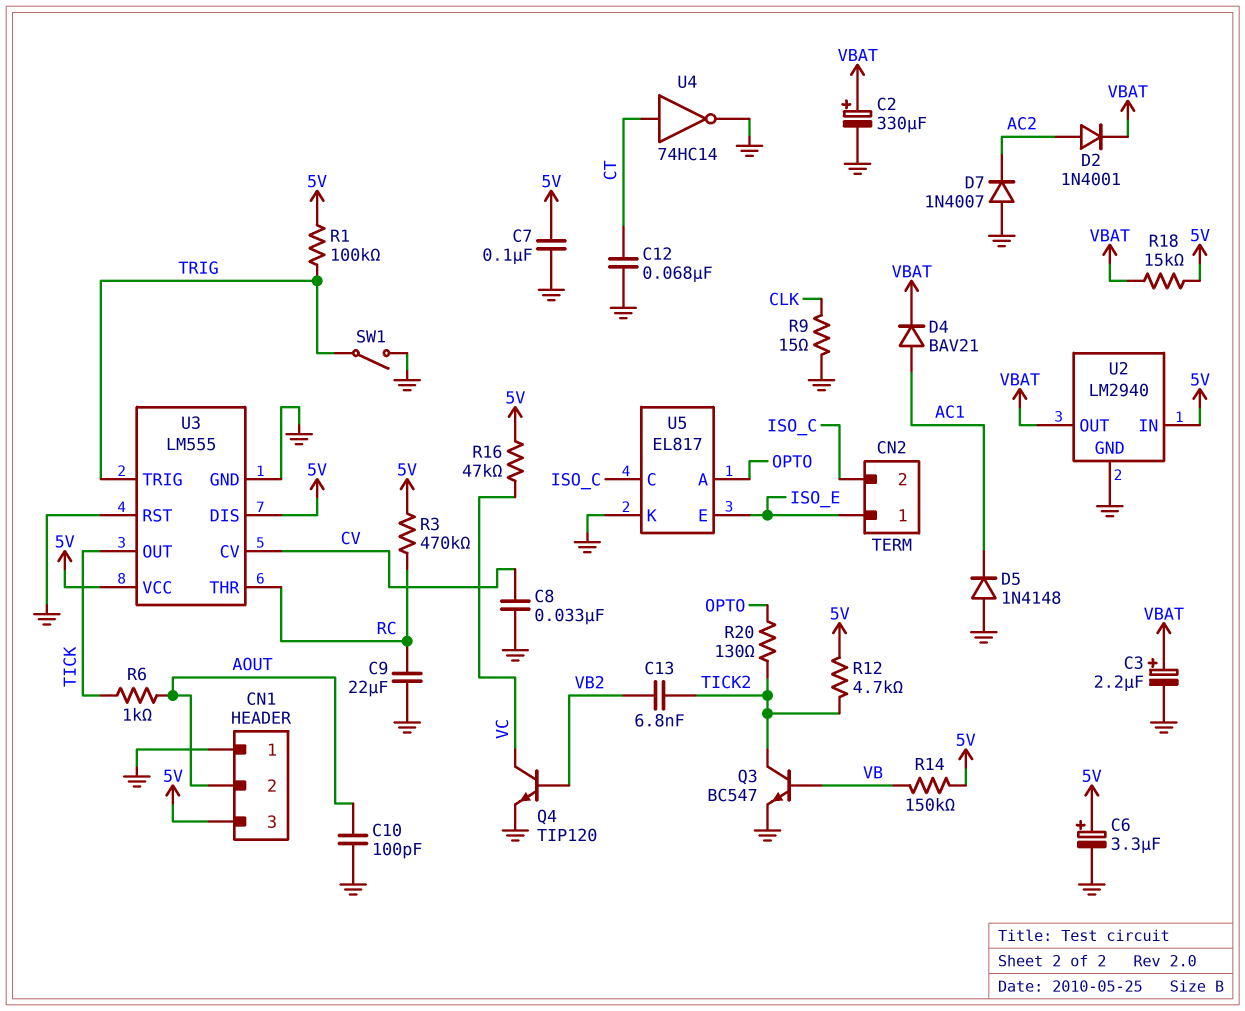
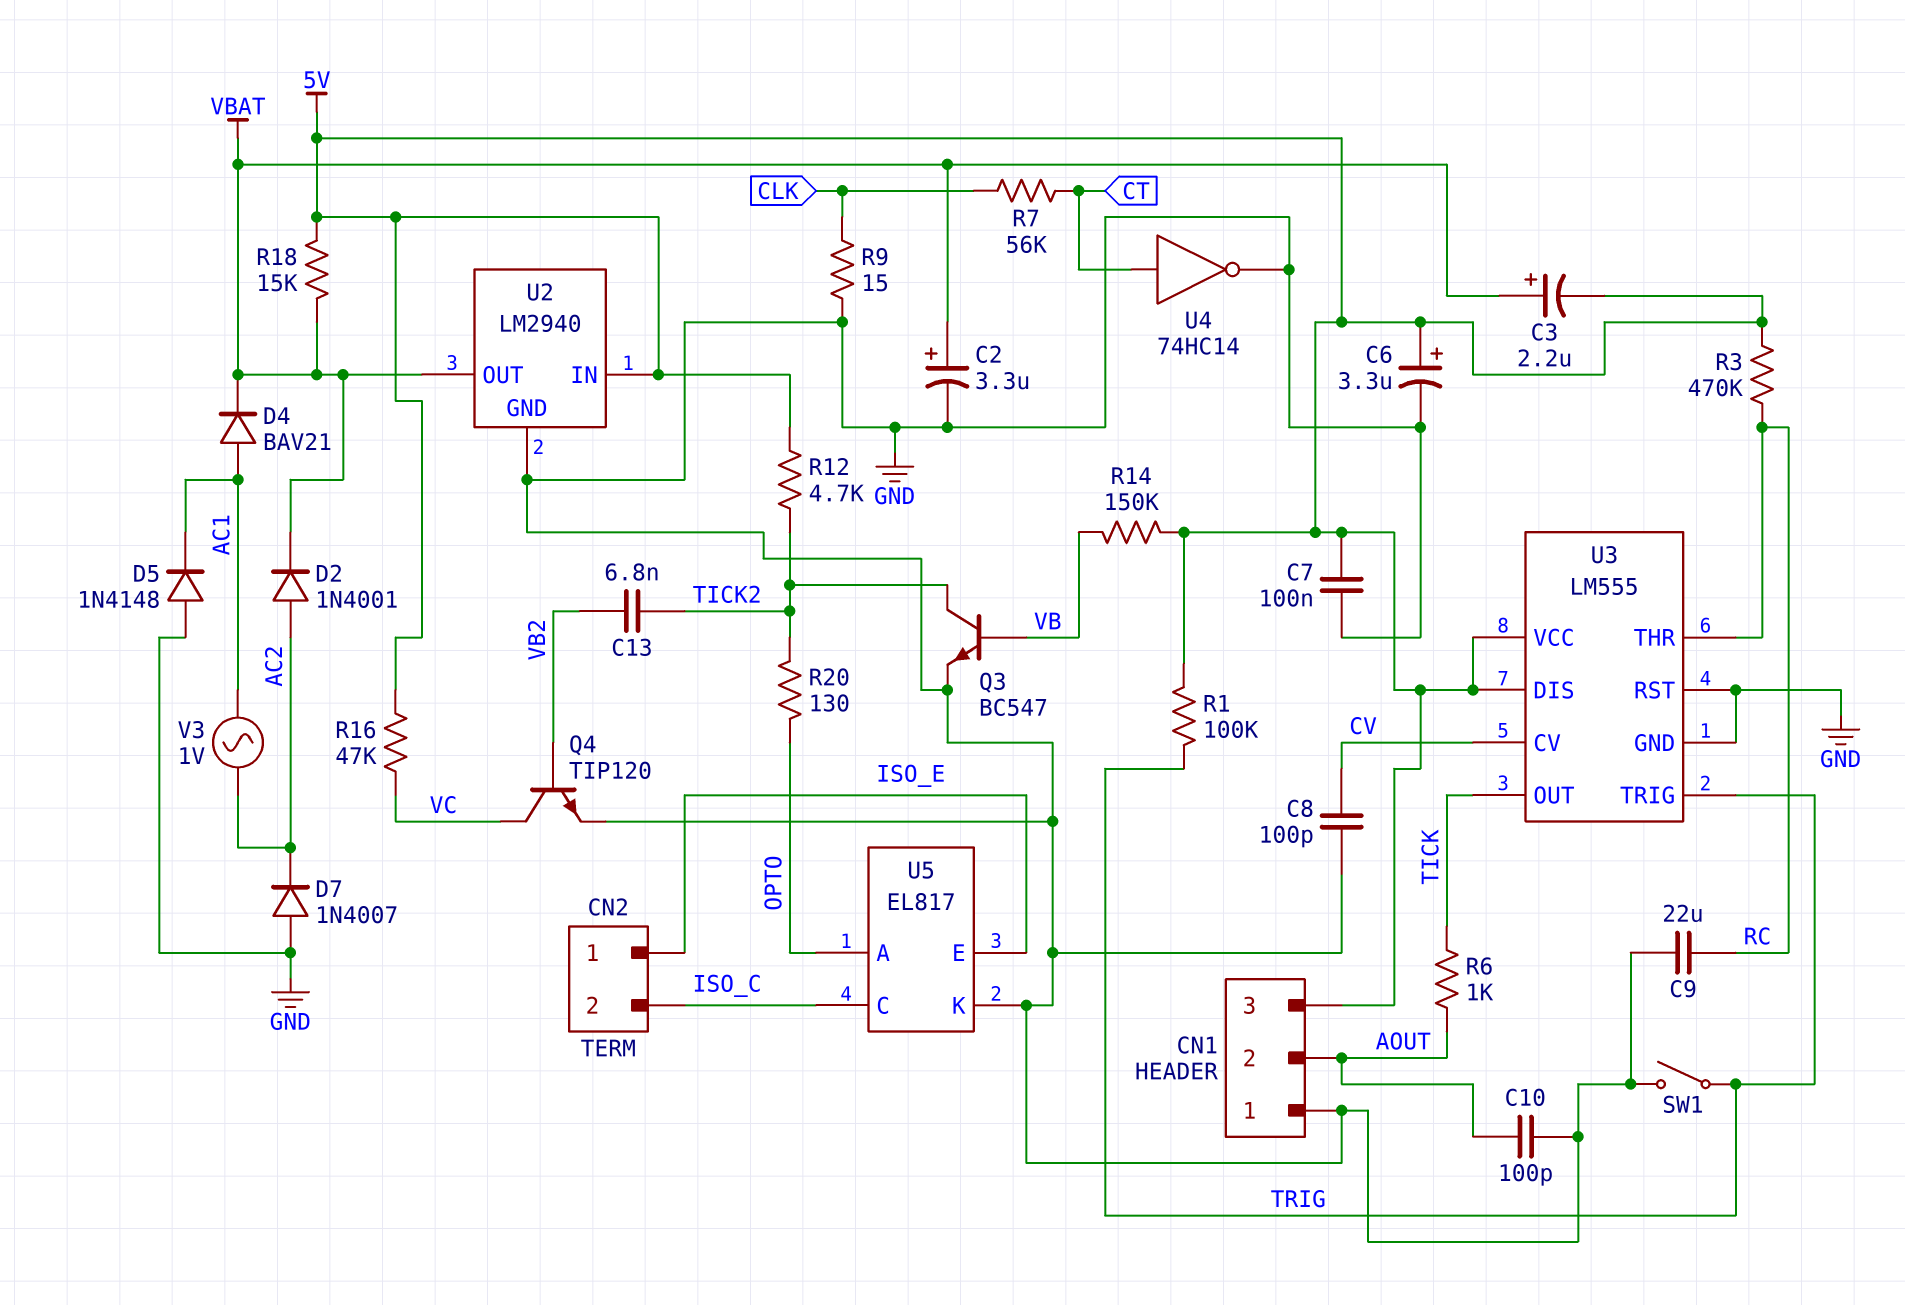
C2: 330uF (plus VBAT, minus GND) -> 3.3uF (plus VBAT, minus GND)
C3: 2.2uF (plus VBAT, minus GND) -> 2.2uF (plus VBAT, minus 5V)
C8: 33nF (CV, GND) -> 100pF (CV, GND)
C12: 68nF (CT, GND) -> none
R7: none -> 56k (CLK, CT)
V3: none -> AC 1V (AC1, AC2)

